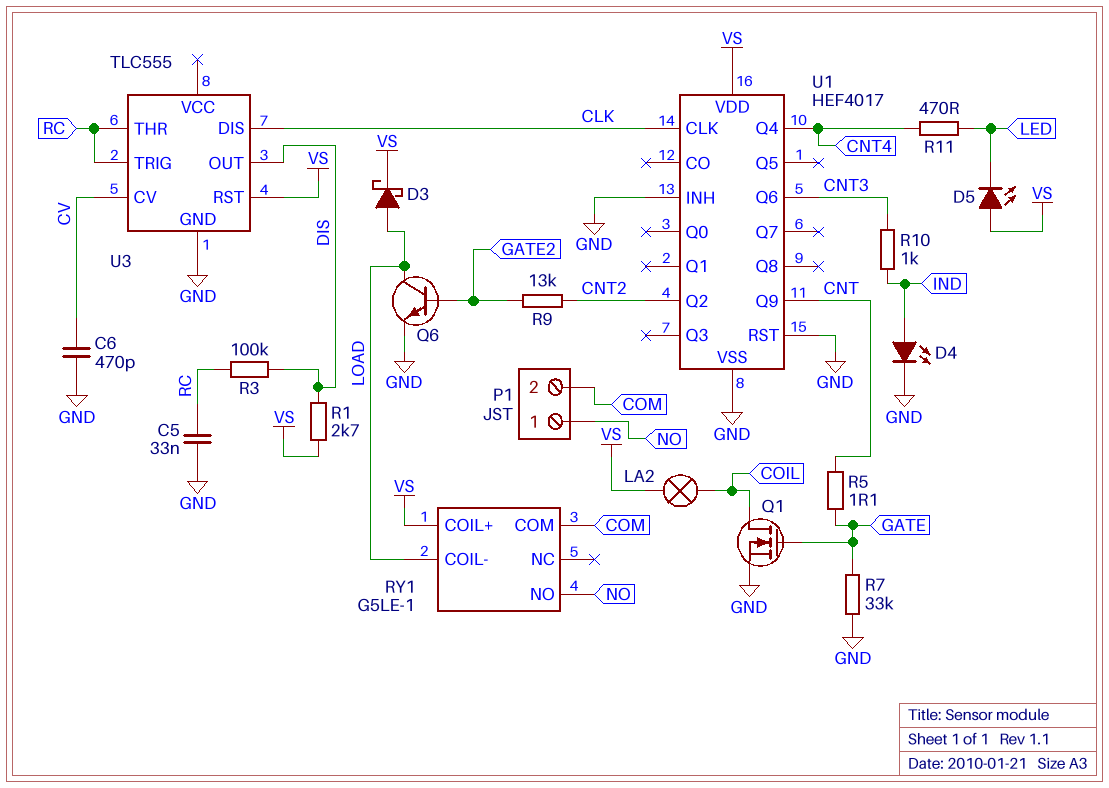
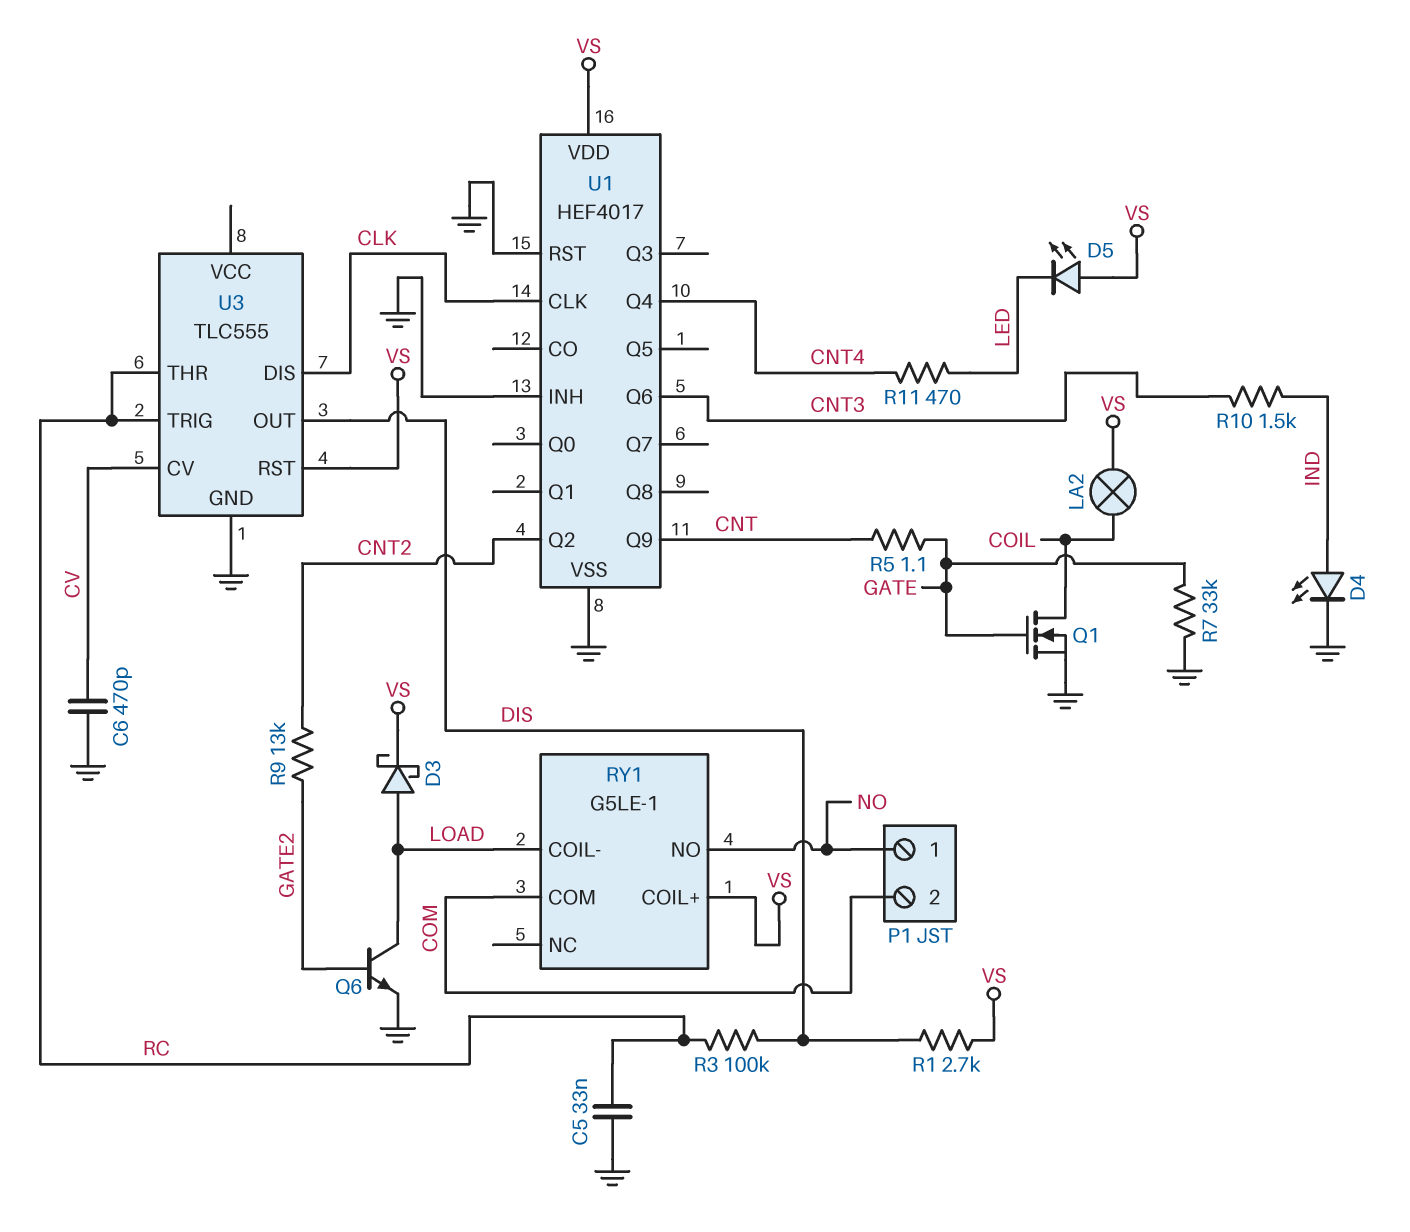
R10: 1k (CNT3, IND) -> 1.5k (CNT3, IND)

